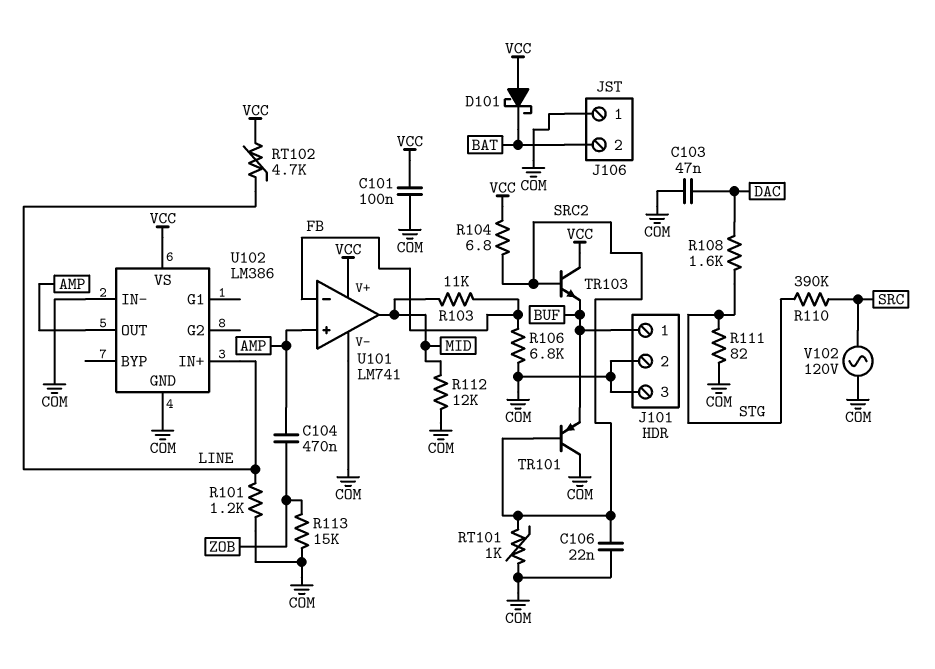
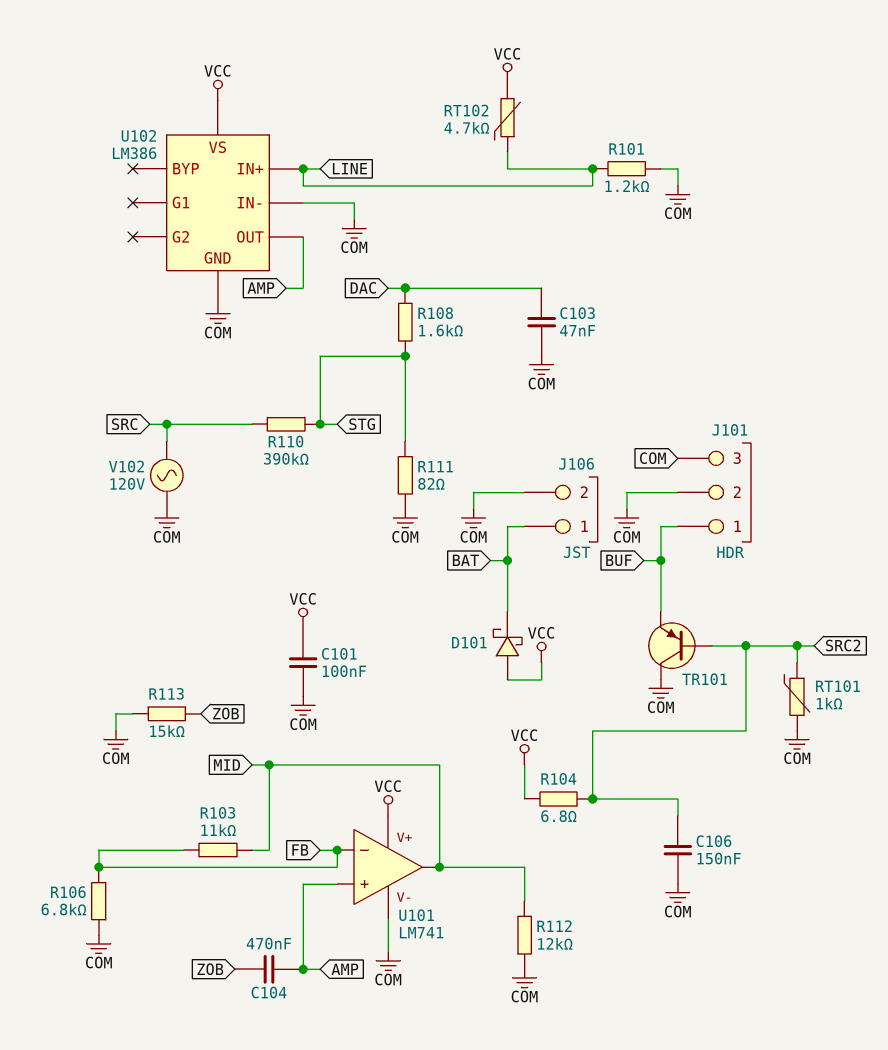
C106: 22nF (COM, SRC2) -> 150nF (COM, SRC2)
J106 pin 1: COM -> BAT
J106 pin 2: BAT -> COM
TR103: NPN (B SRC2, C VCC, E BUF) -> none

